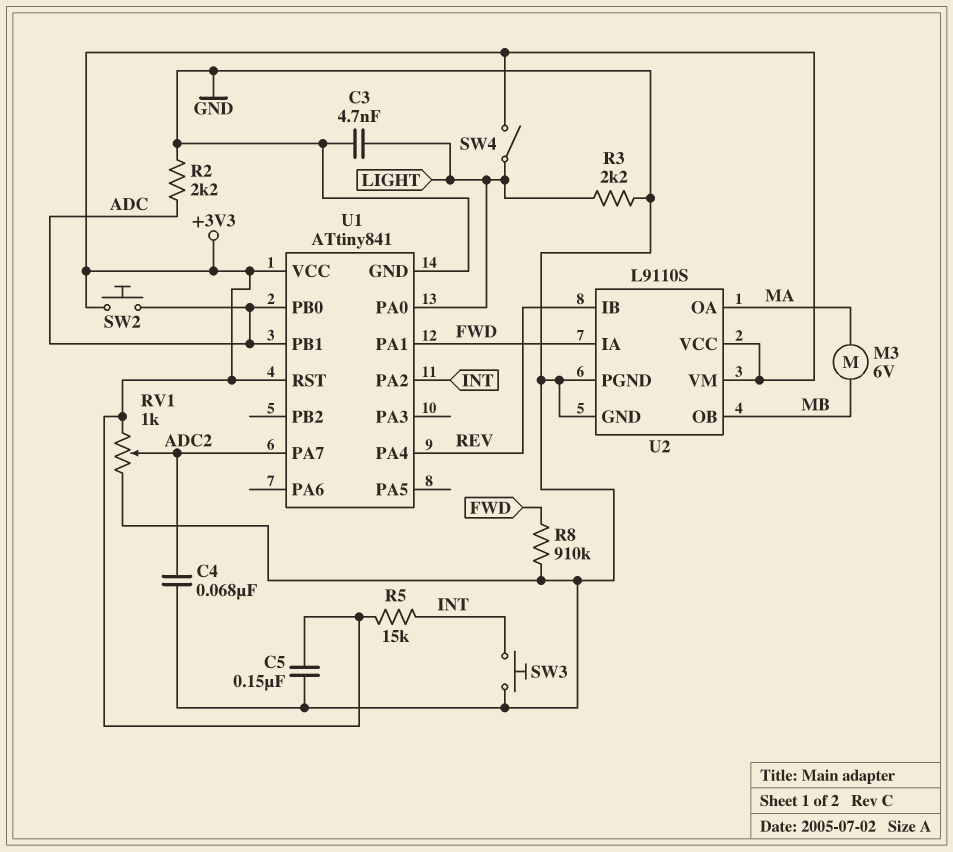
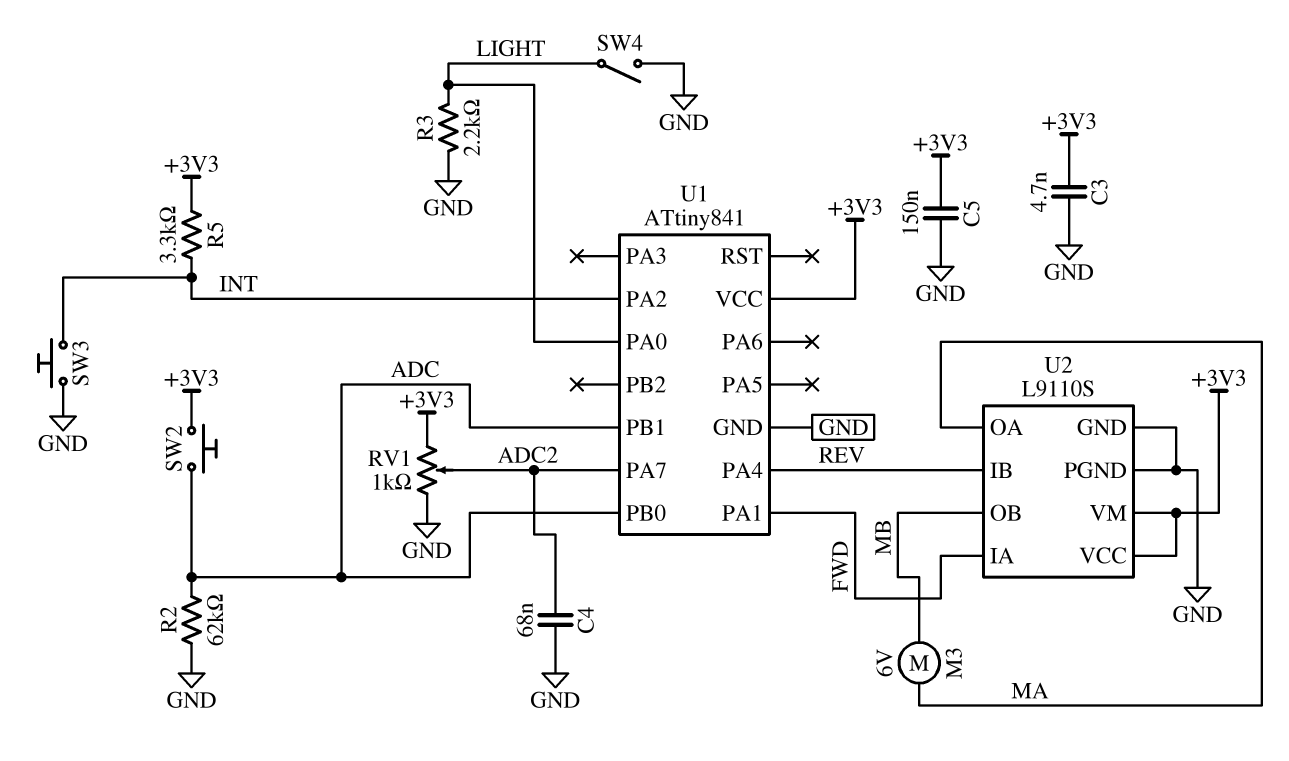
C3: 4.7nF (GND, LIGHT) -> 4.7nF (+3V3, GND)
R2: 2.2k (ADC, GND) -> 62k (ADC, GND)
R5: 15k (+3V3, INT) -> 3.3k (+3V3, INT)
R8: 910k (FWD, GND) -> none
SW4: switch (+3V3, LIGHT) -> switch (GND, LIGHT)
U1 pin RST: +3V3 -> none

